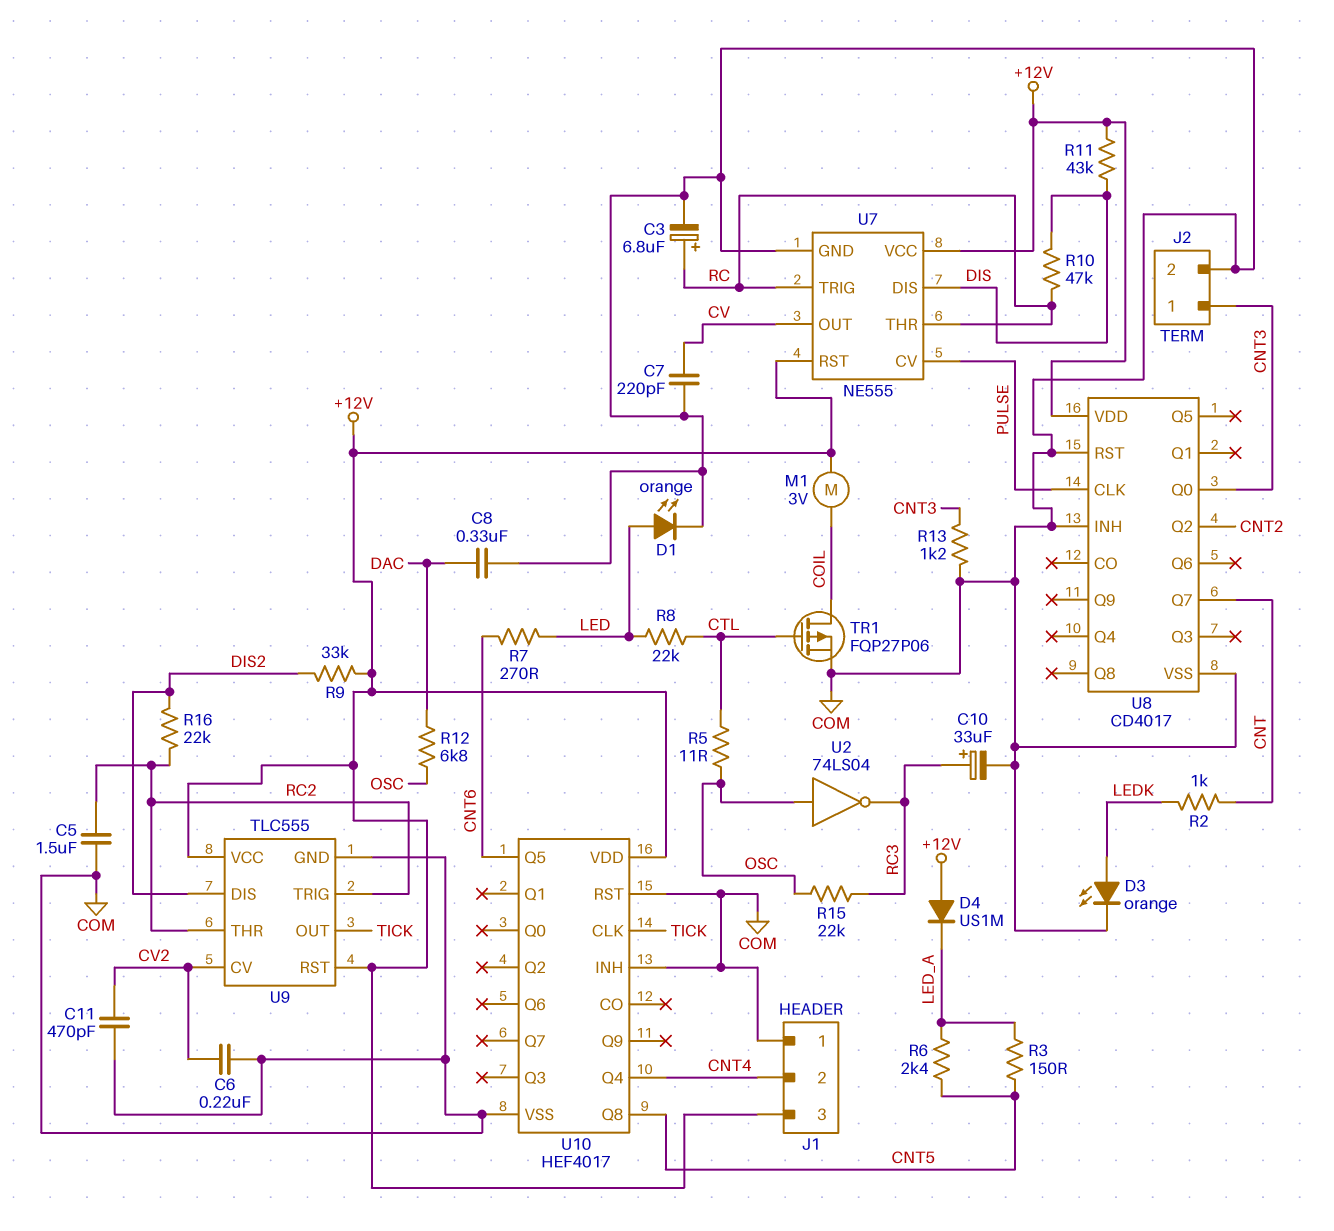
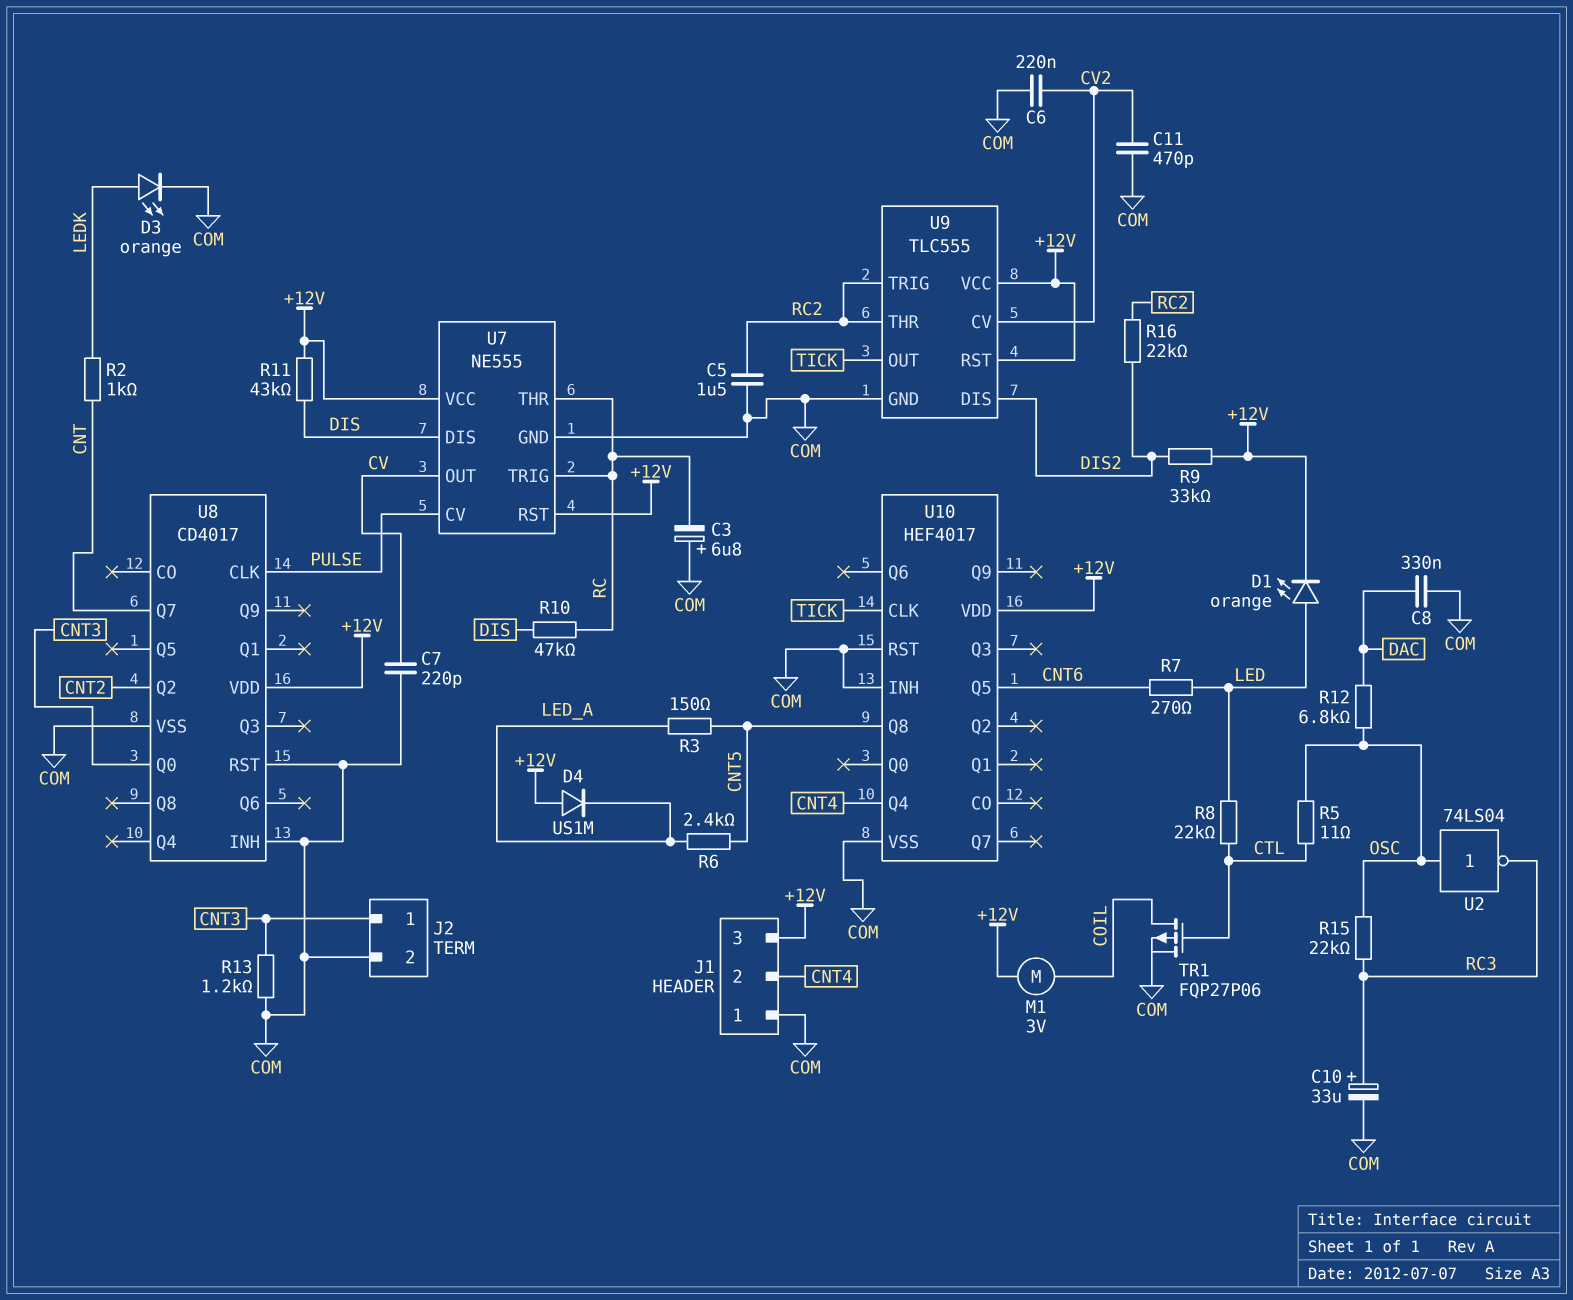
C3: 6.8uF (plus RC, minus COM) -> 6.8uF (plus COM, minus RC)
D1: LED orange (A LED, K COM) -> LED orange (A LED, K +12V)

